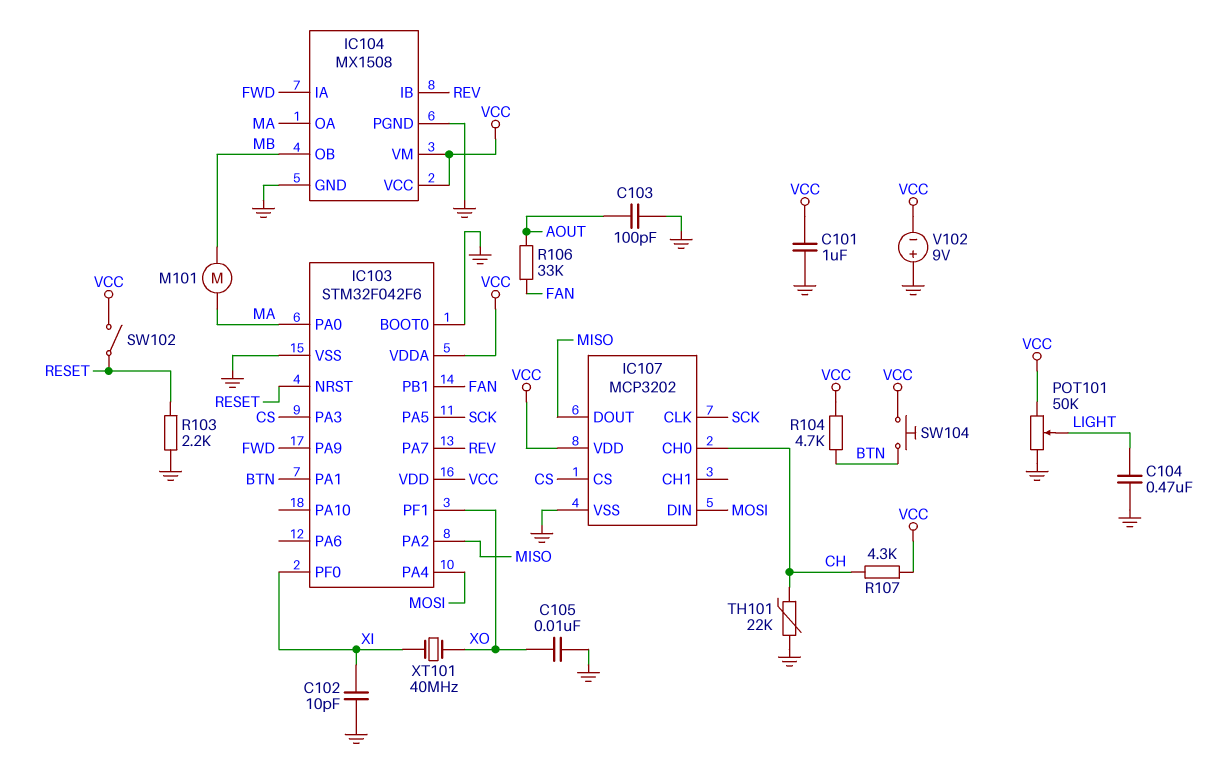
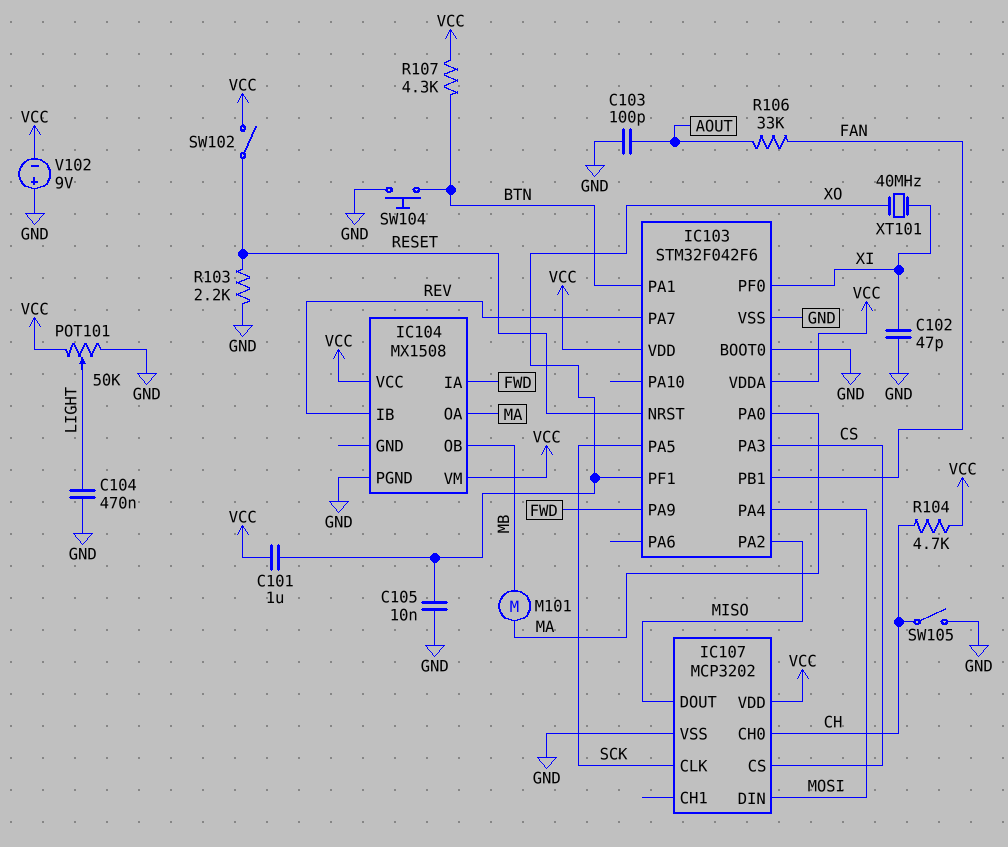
C101: 1uF (GND, VCC) -> 1uF (VCC, XO)
C102: 10pF (GND, XI) -> 47pF (GND, XI)
IC104 pin GND: GND -> none
R104: 4.7k (BTN, VCC) -> 4.7k (CH, VCC)
R107: 4.3k (CH, VCC) -> 4.3k (BTN, VCC)
SW104: button (BTN, VCC) -> button (BTN, GND)
SW105: none -> switch (CH, GND)
TH101: 22k (CH, GND) -> none

